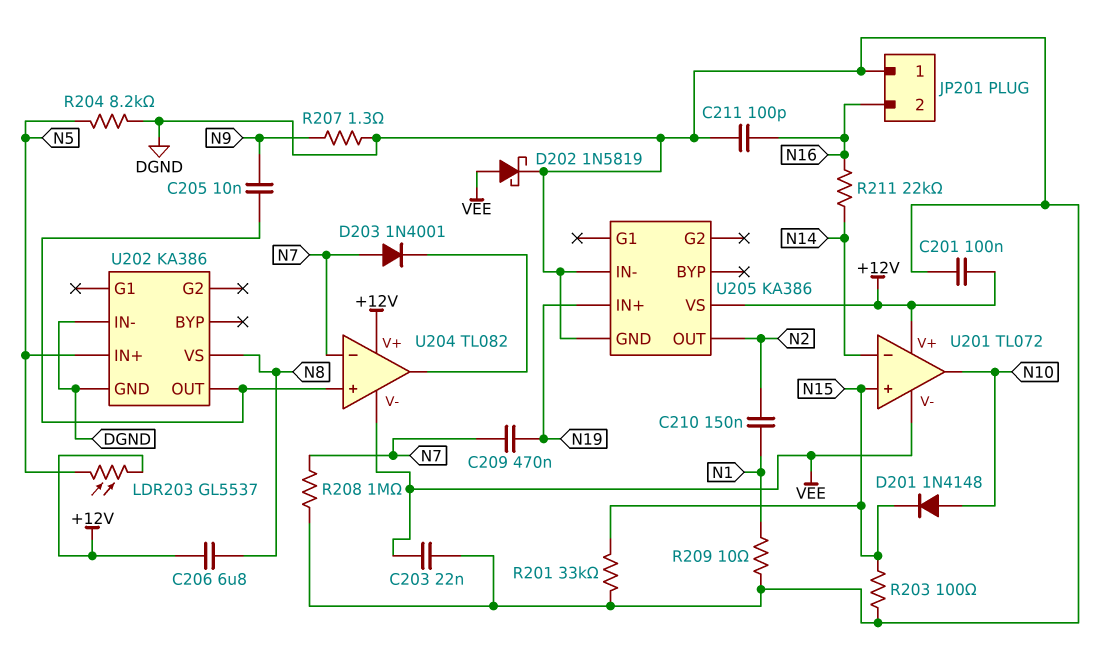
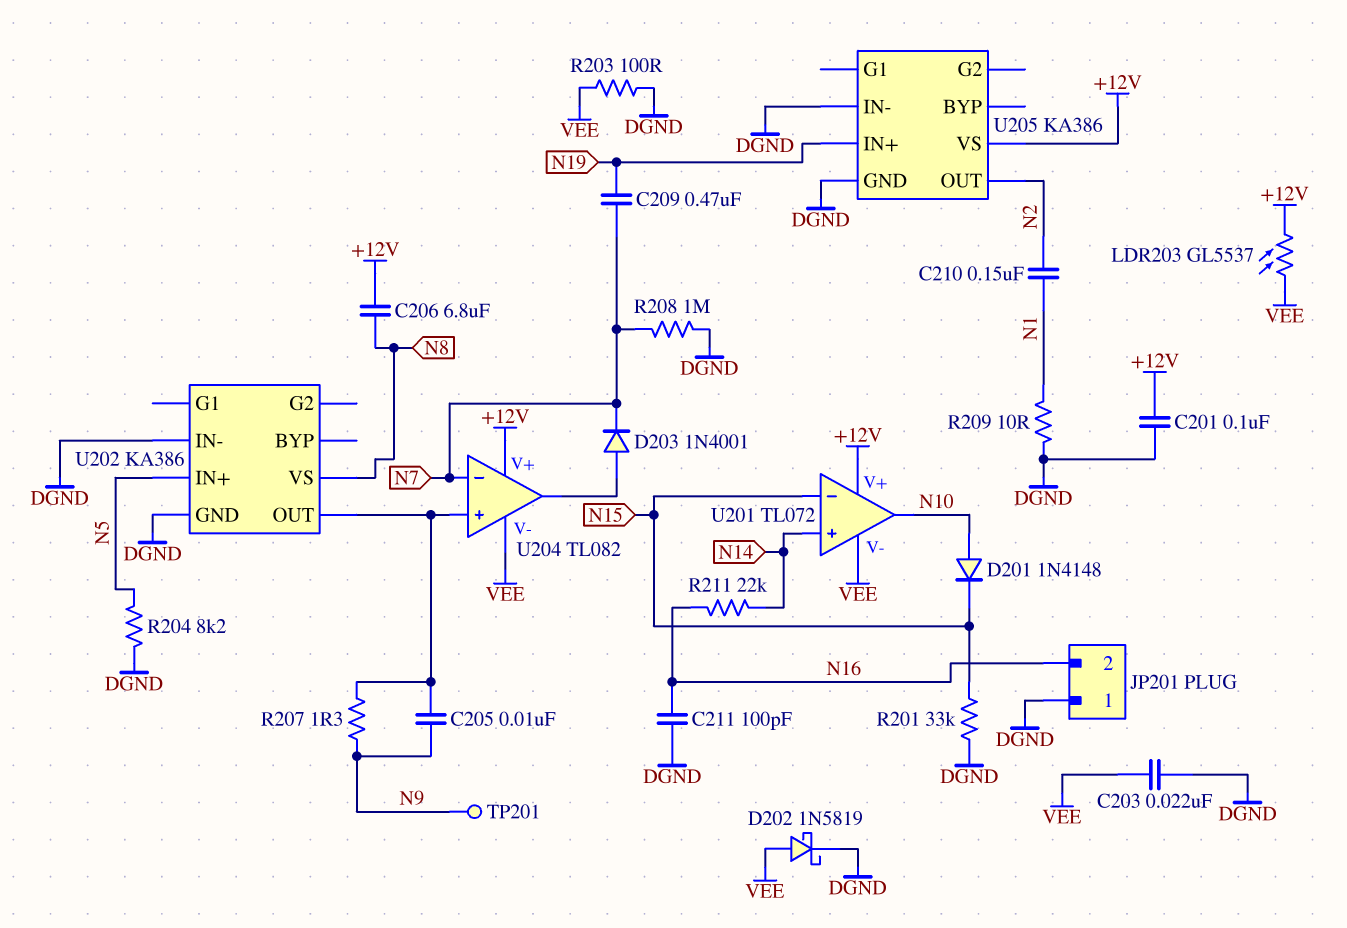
D203: diode 1N4001 (A N7, K U204/out) -> diode 1N4001 (A U204/out, K N7)
LDR203: GL5537 (+12V, N5) -> GL5537 (+12V, VEE)
R203: 100 (DGND, N15) -> 100 (DGND, VEE)
R207: 1.3 (DGND, N9) -> 1.3 (N9, U202/OUT)
TP201: none -> test point (N9)
U201 pin in+: N15 -> N14
U201 pin in-: N14 -> N15

